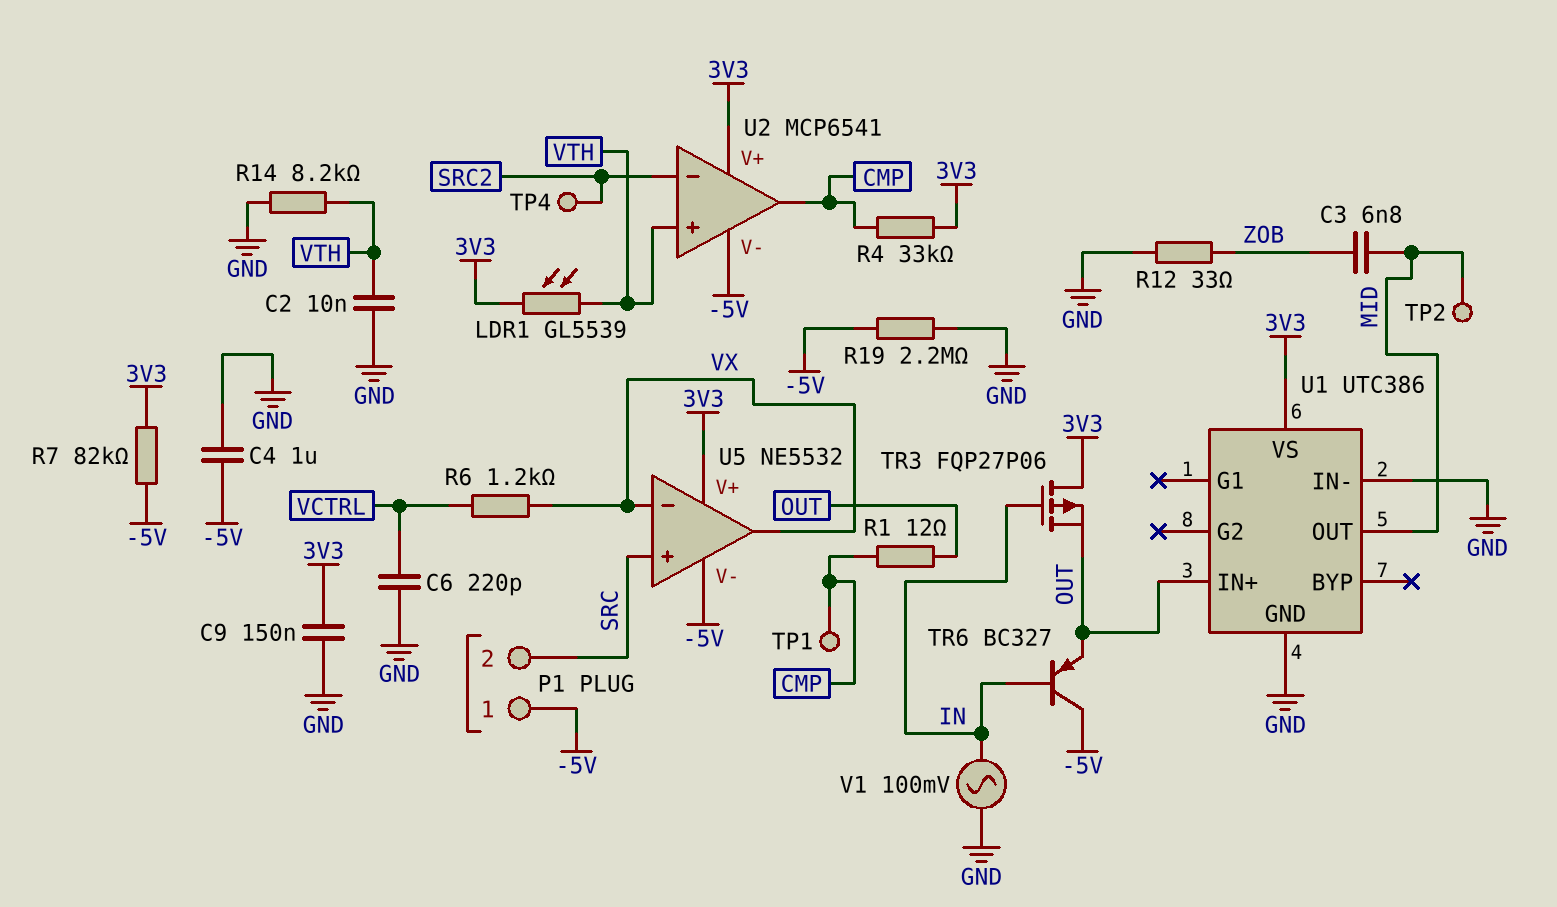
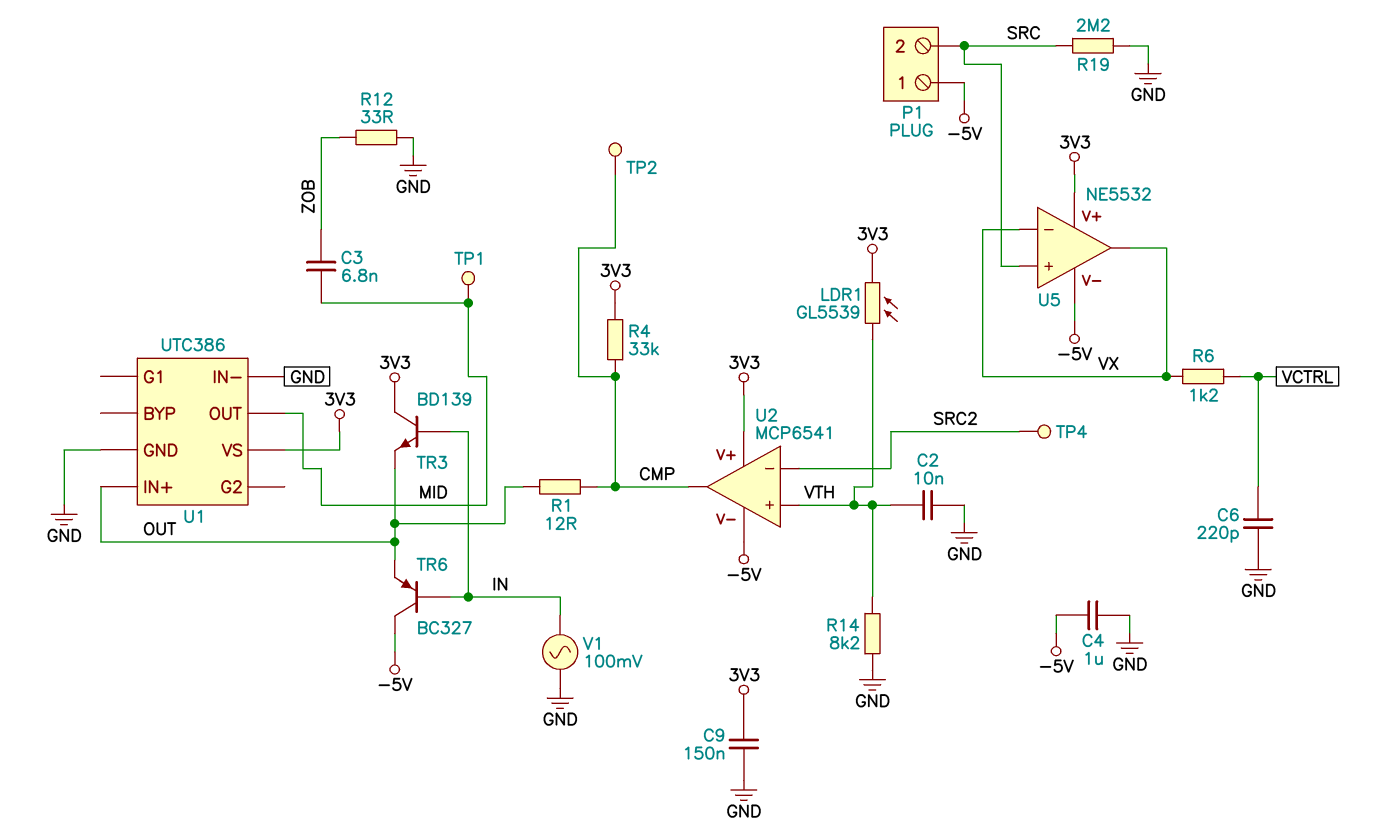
R7: 82k (-5V, 3V3) -> none
R19: 2.2M (-5V, GND) -> 2.2M (GND, SRC)
TP1: test point (CMP) -> test point (MID)
TP2: test point (MID) -> test point (CMP)
TR3: PMOS FQP27P06 (G IN, D 3V3, S OUT) -> NPN BD139 (B IN, C 3V3, E OUT)

